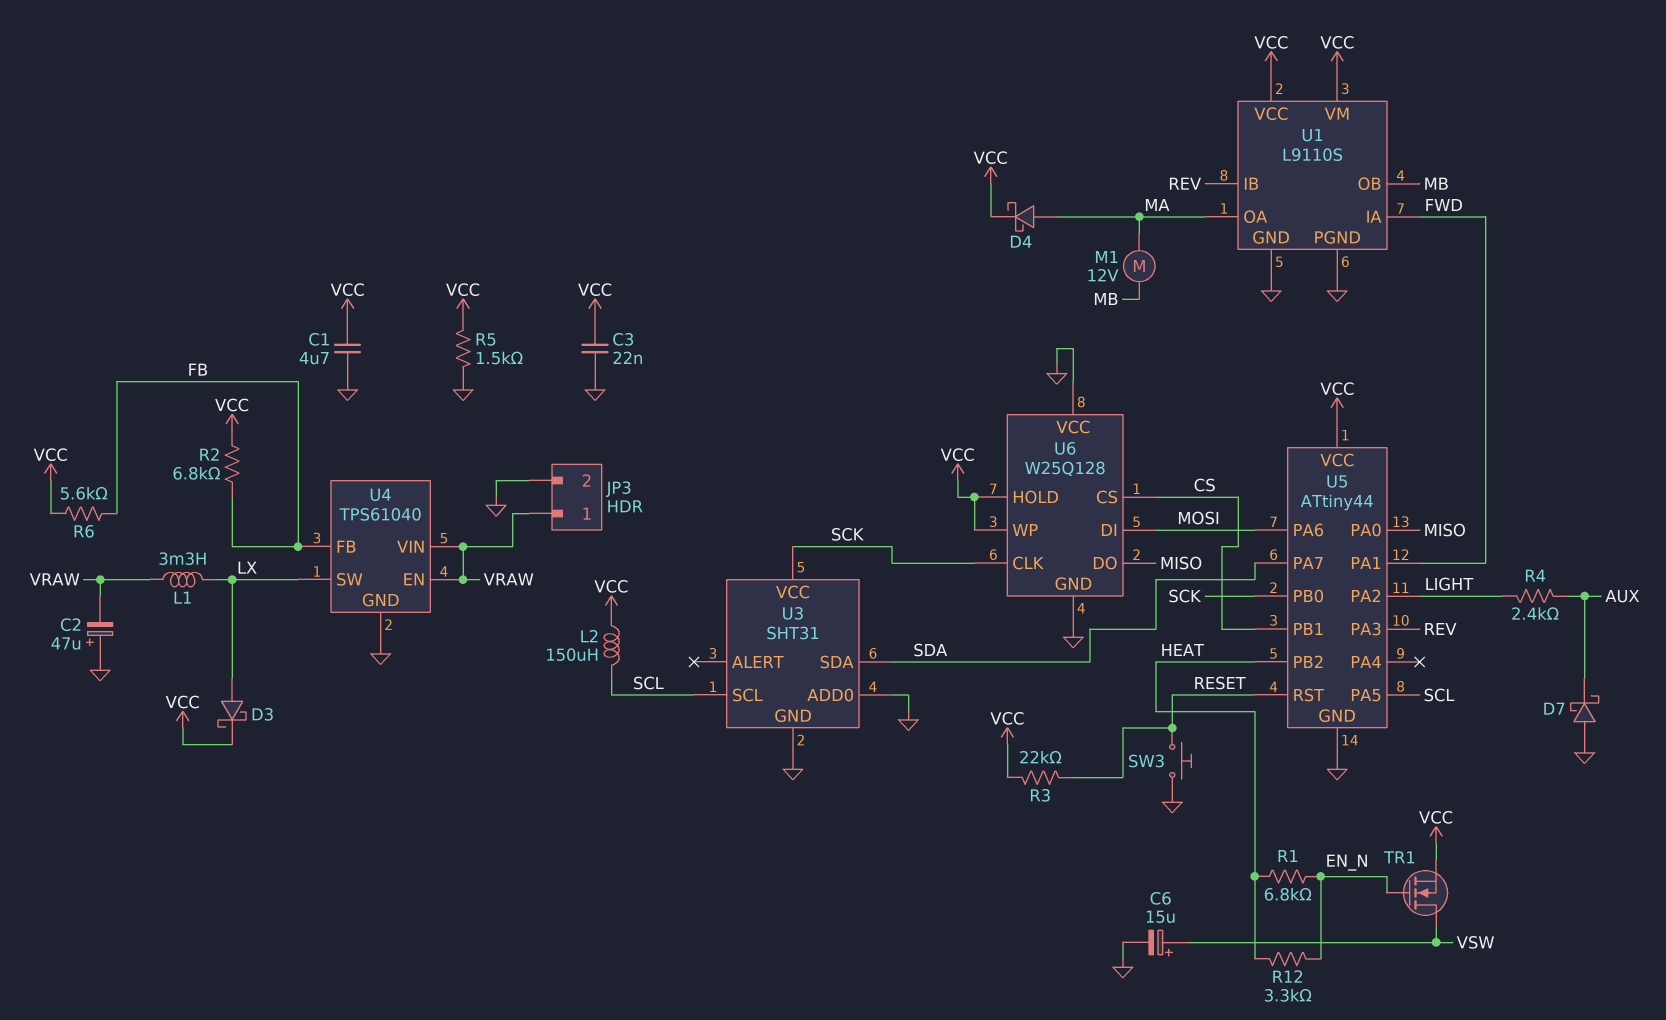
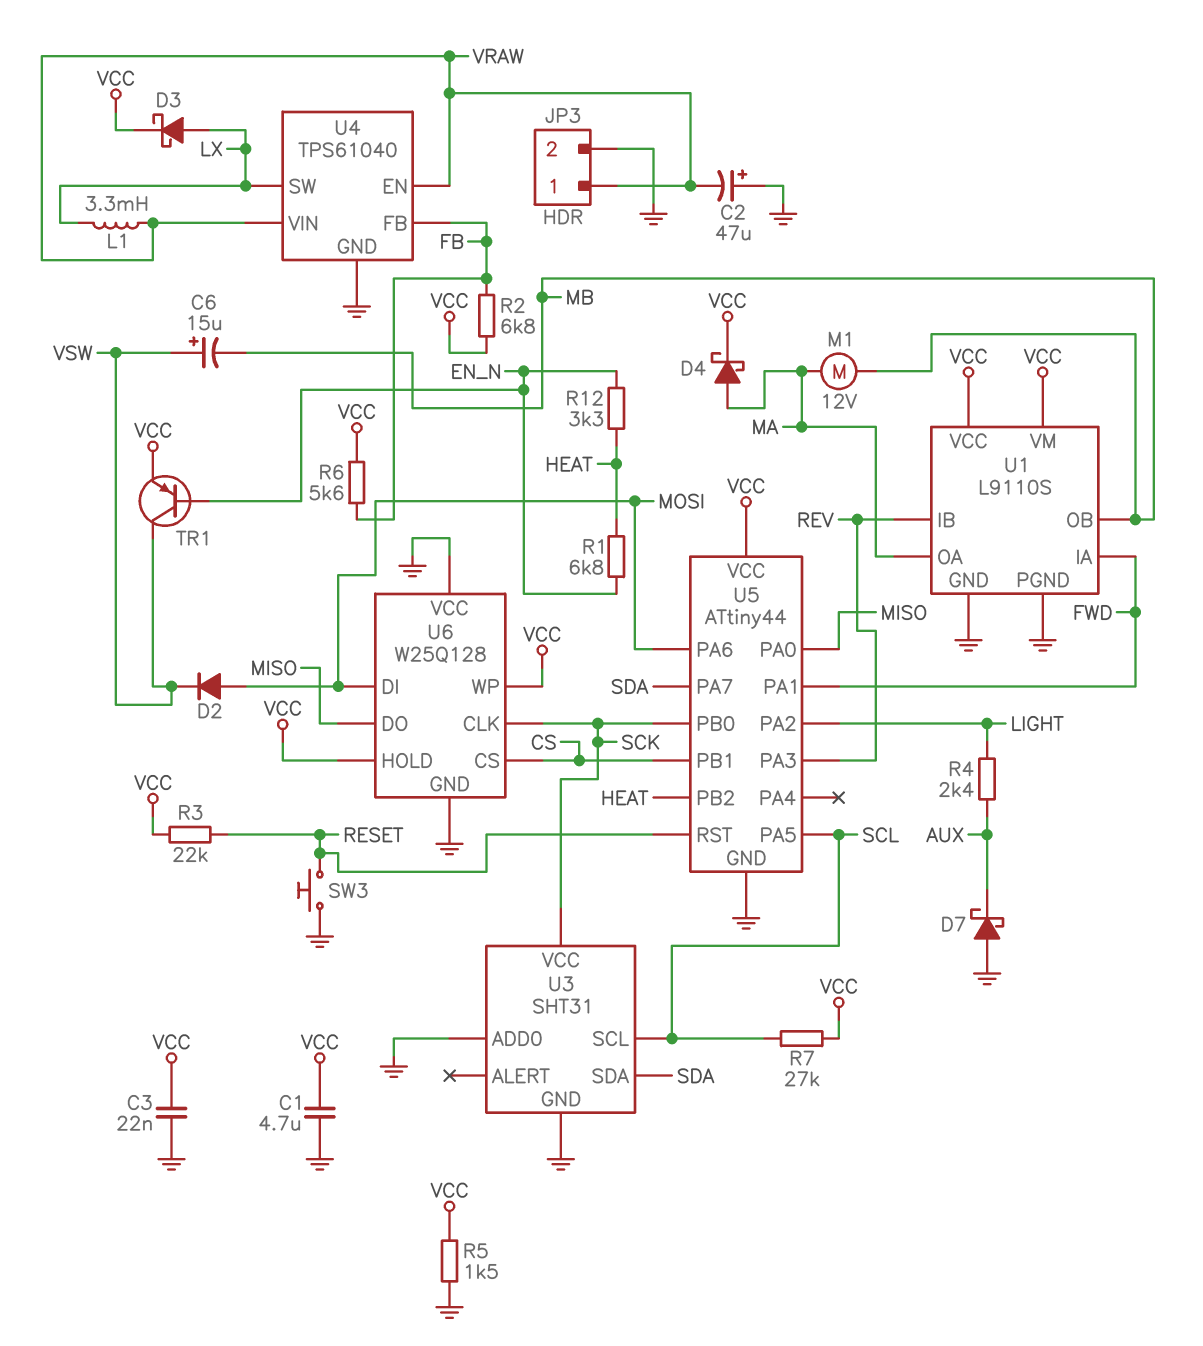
C6: 15uF (plus VSW, minus GND) -> 15uF (plus VSW, minus MB)
D2: none -> diode (A MOSI, K VSW)
L2: 150uH (SCL, VCC) -> none
R7: none -> 27k (SCL, VCC)
TR1: NMOS (G EN_N, D VSW, S VCC) -> PNP (B EN_N, C VSW, E VCC)

